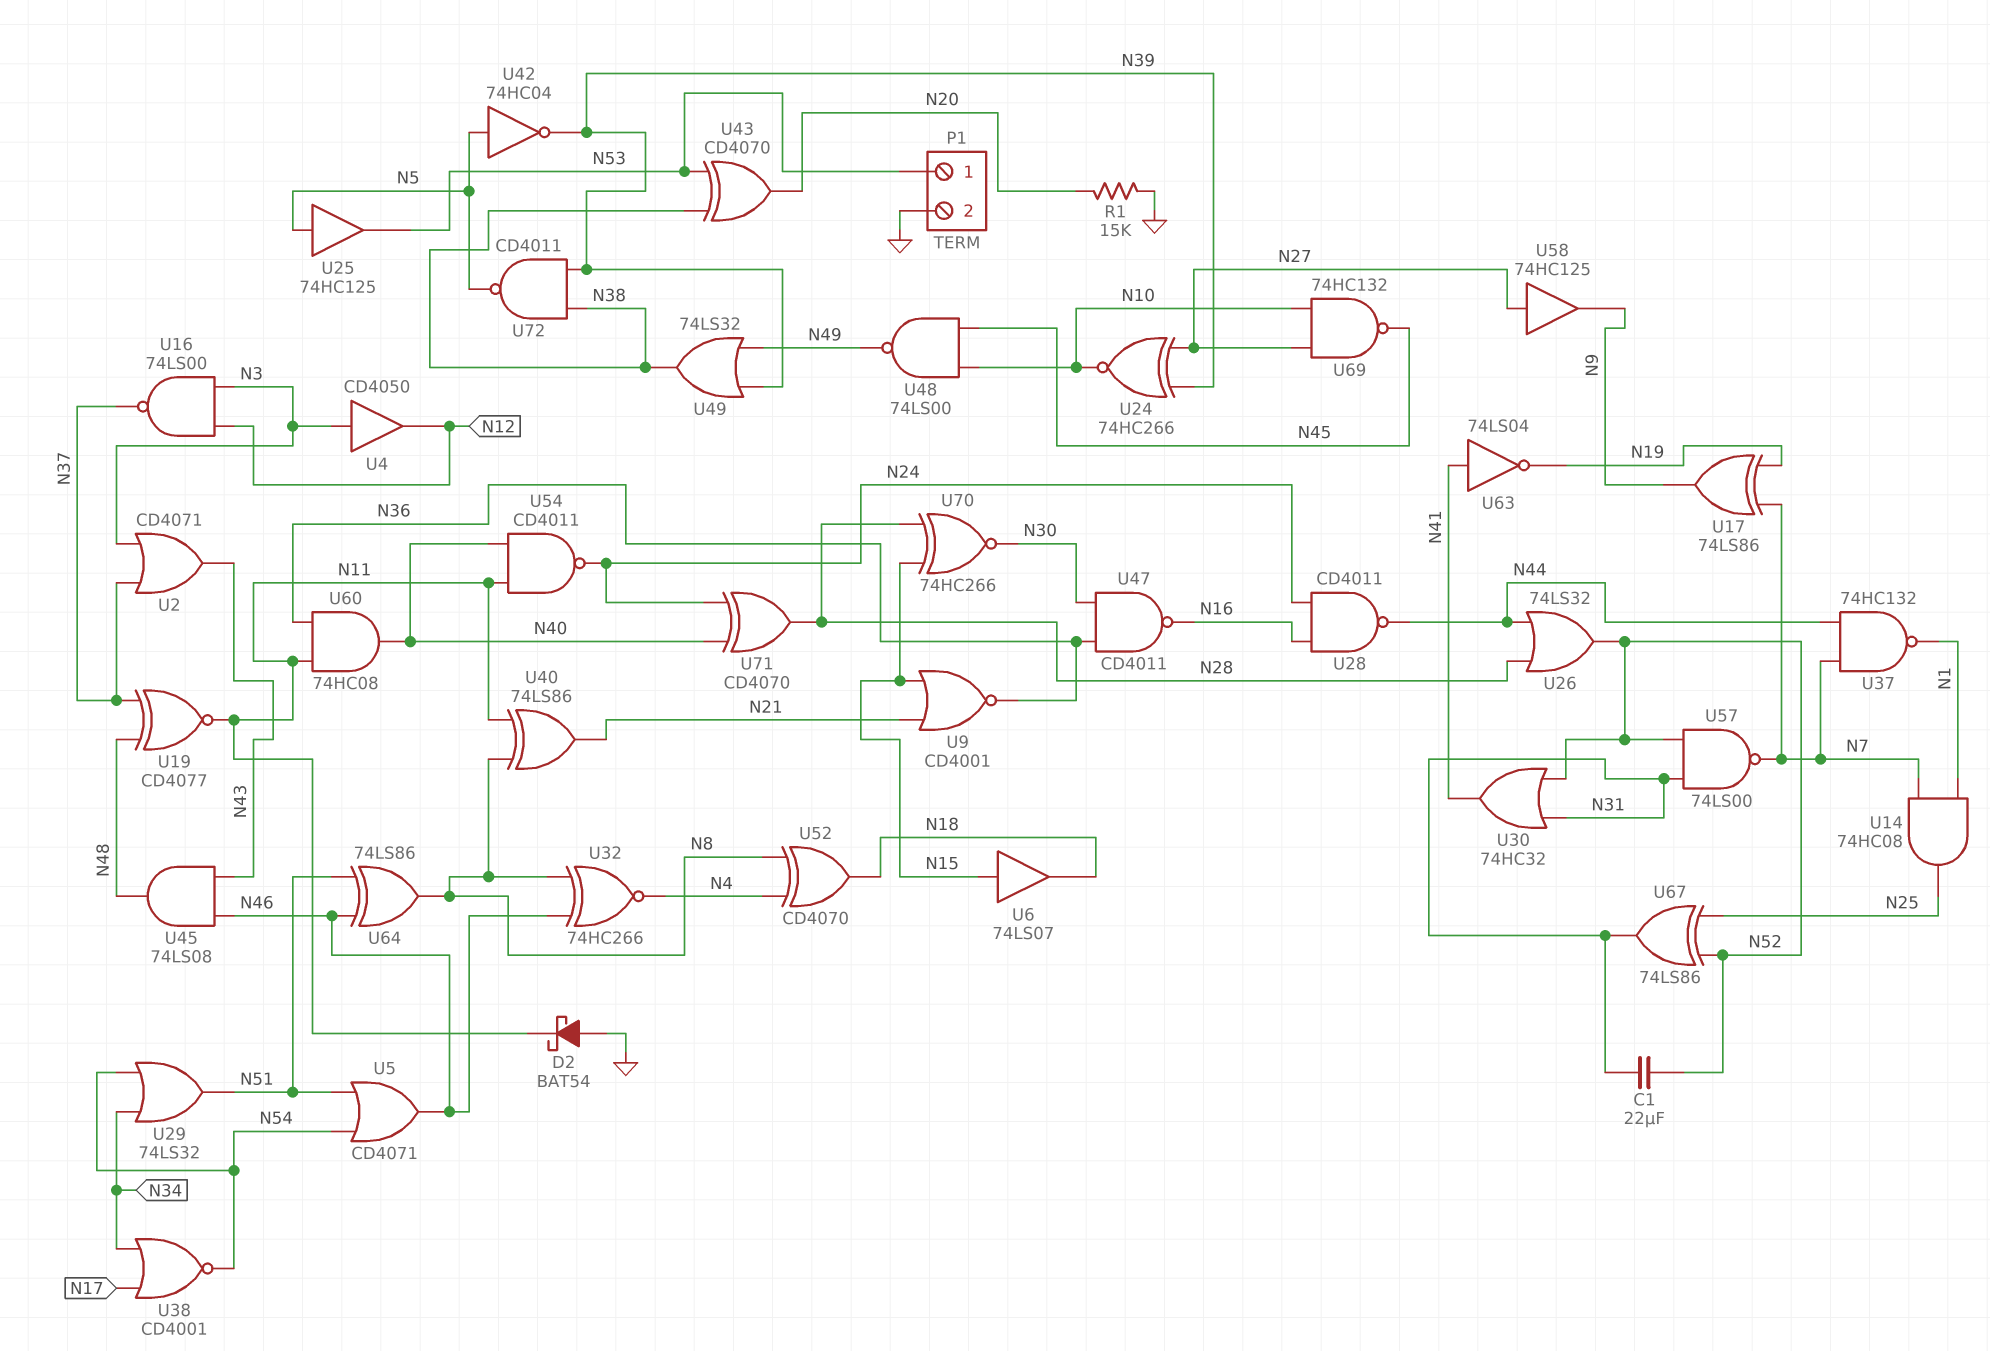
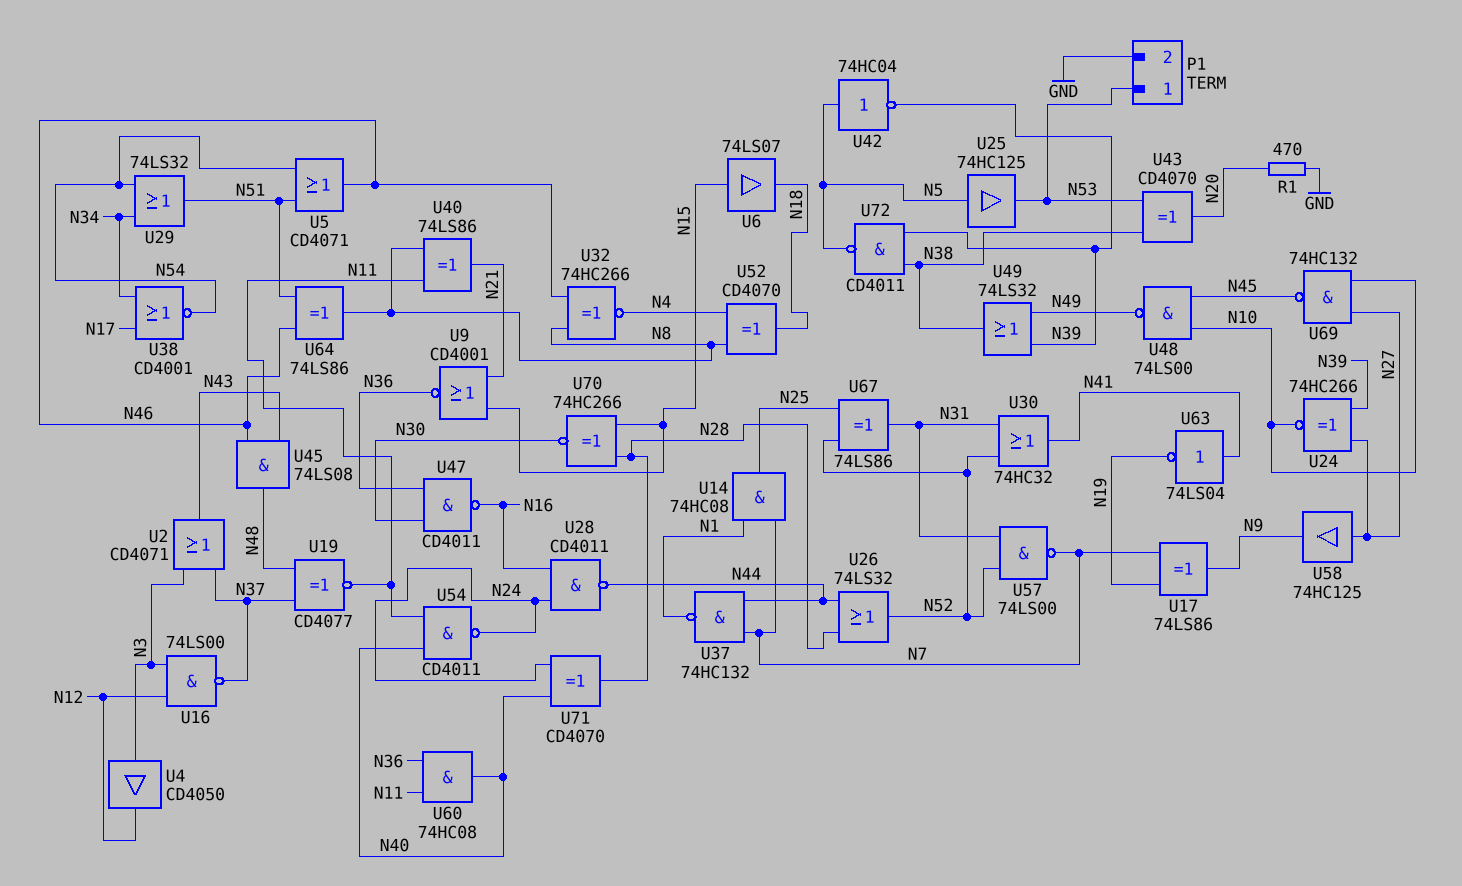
C1: 22uF (N31, N52) -> none
D2: schottky BAT54 (A GND, K N11) -> none
R1: 15k (GND, N20) -> 470 (GND, N20)

